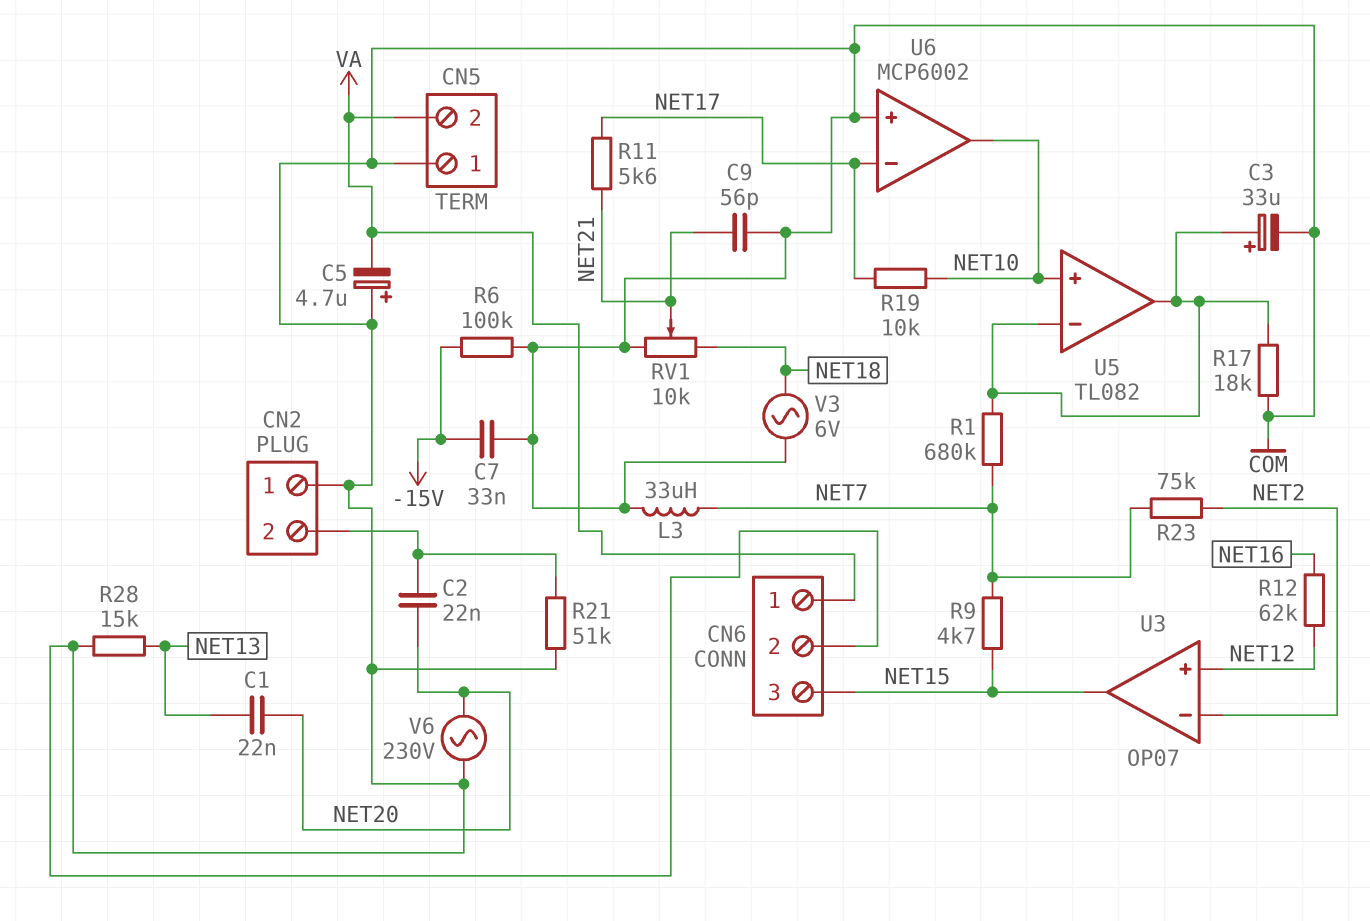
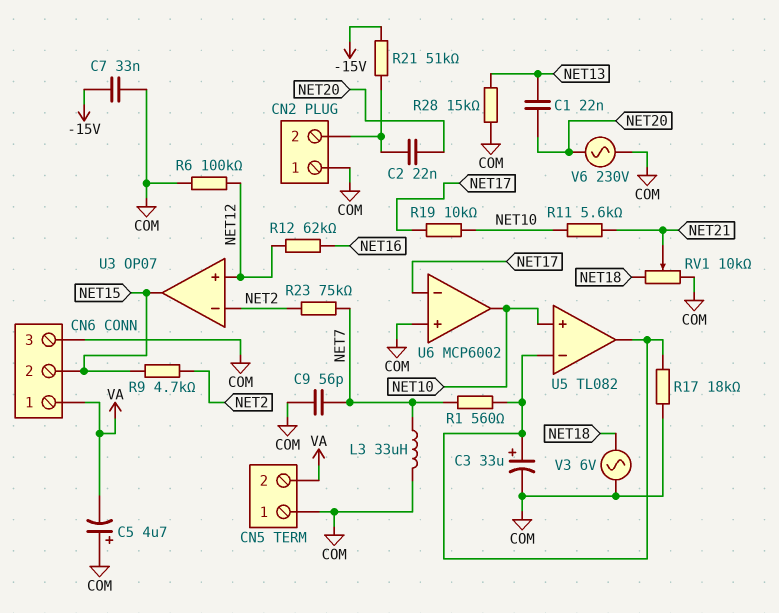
C9: 56pF (COM, NET21) -> 56pF (COM, NET7)
CN6 pin 2: COM -> NET15
CN6 pin 3: NET15 -> COM
R1: 680k (NET7, U5/in-) -> 560 (NET7, U5/in-)
R6: 100k (-15V, COM) -> 100k (COM, NET12)
R9: 4.7k (NET7, NET15) -> 4.7k (NET2, NET15)
R11: 5.6k (NET17, NET21) -> 5.6k (NET10, NET21)
R21: 51k (CN2/2, COM) -> 51k (-15V, CN2/2)

